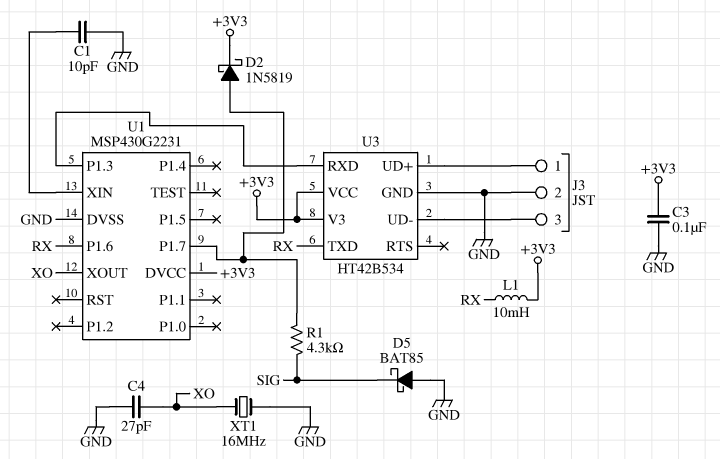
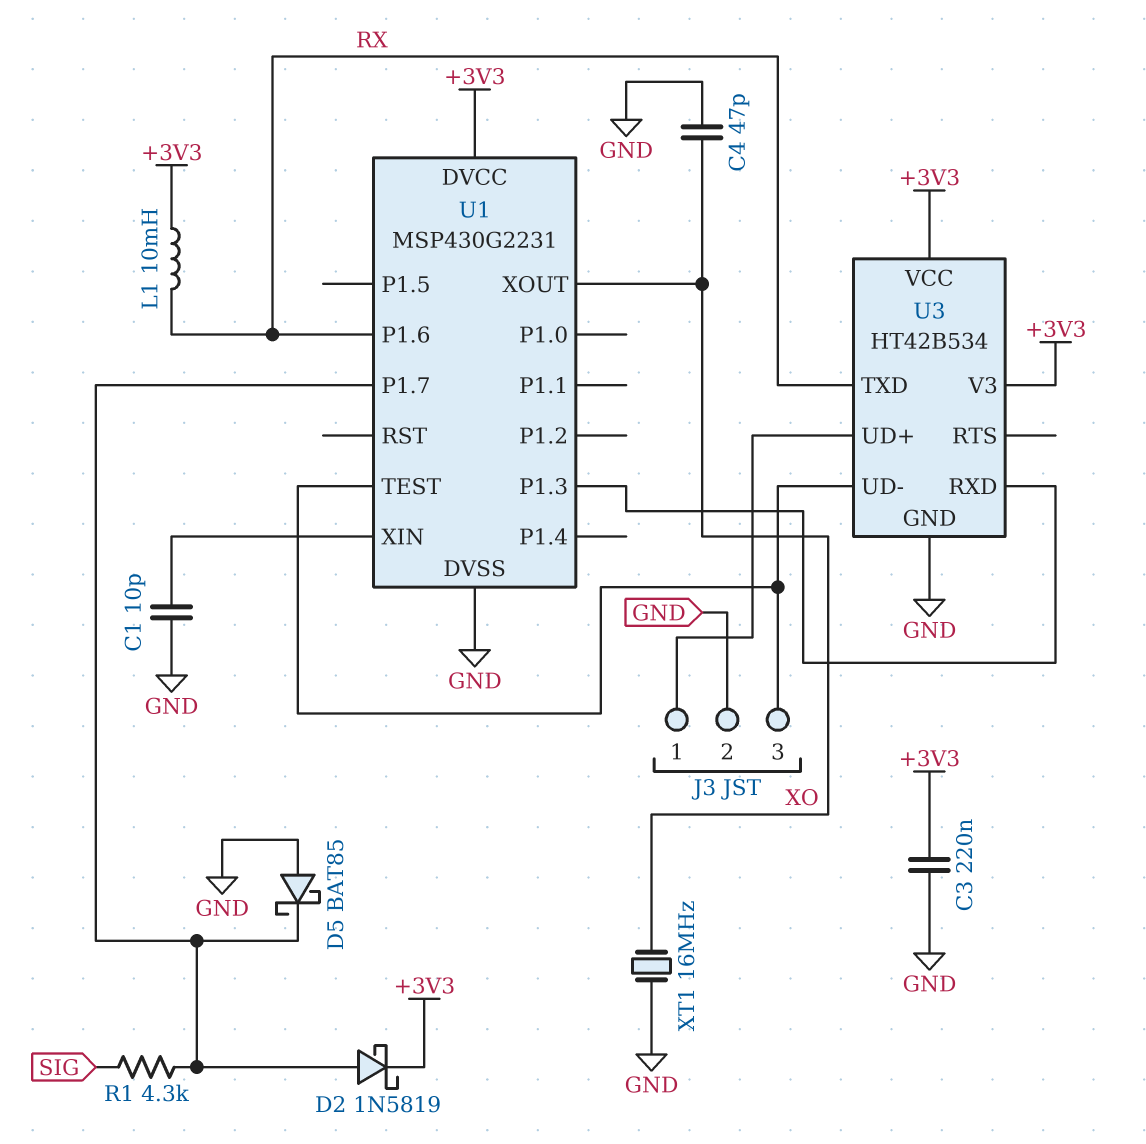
C3: 100nF (+3V3, GND) -> 220nF (+3V3, GND)
C4: 27pF (GND, XO) -> 47pF (GND, XO)
D5: schottky BAT85 (A GND, K SIG) -> schottky BAT85 (A GND, K U1/P1.7)
U1 pin TEST: none -> J3/3

